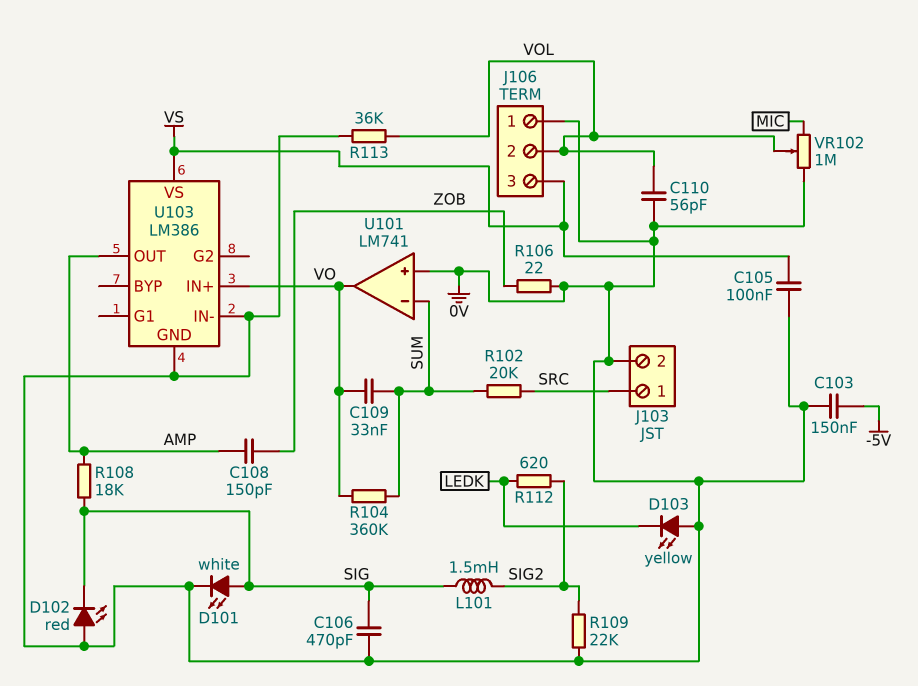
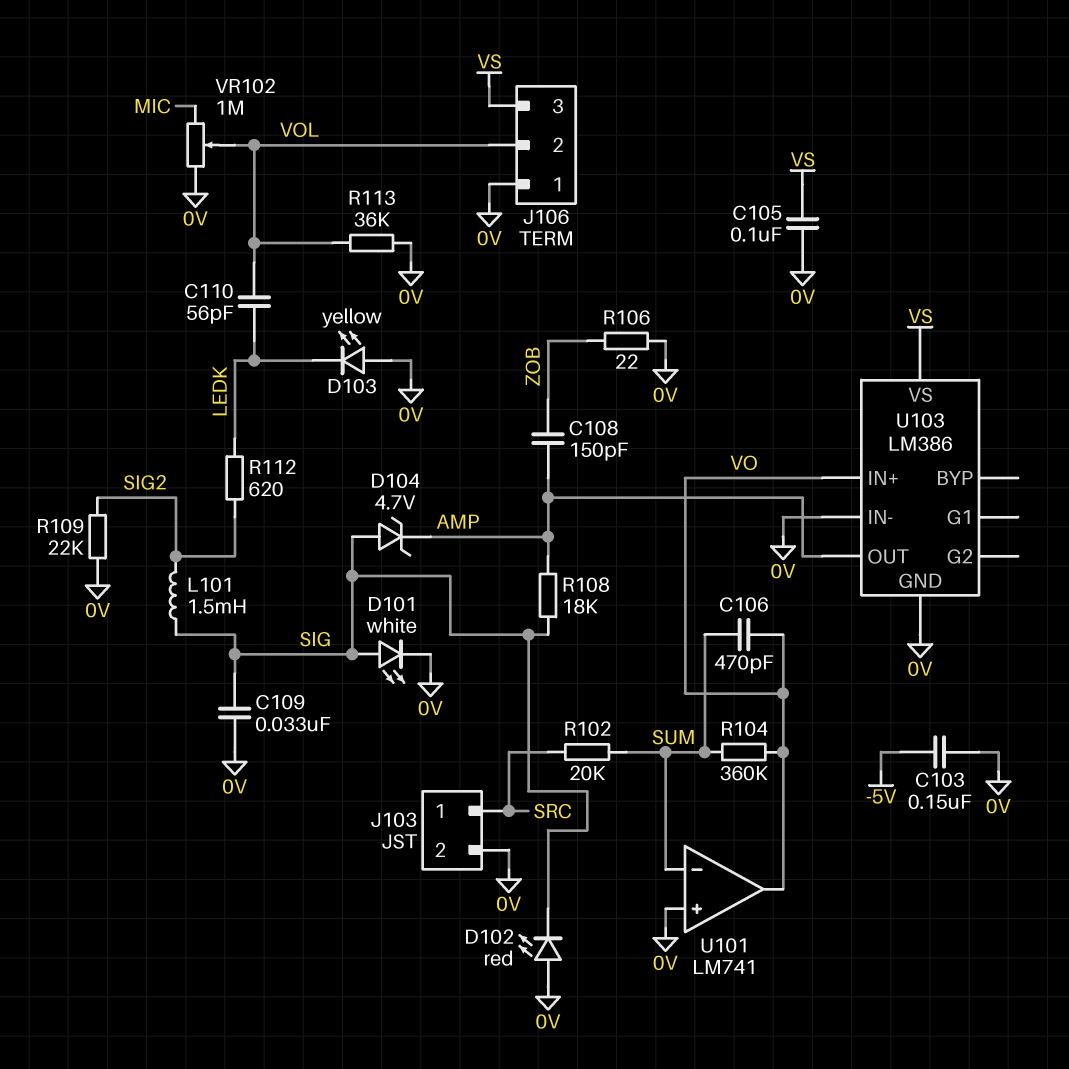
C106: 470pF (0V, SIG) -> 470pF (SUM, VO)
C109: 33nF (SUM, VO) -> 33nF (0V, SIG)
C110: 56pF (0V, VOL) -> 56pF (LEDK, VOL)
D104: none -> zener 4.7V (A SIG, K AMP)

